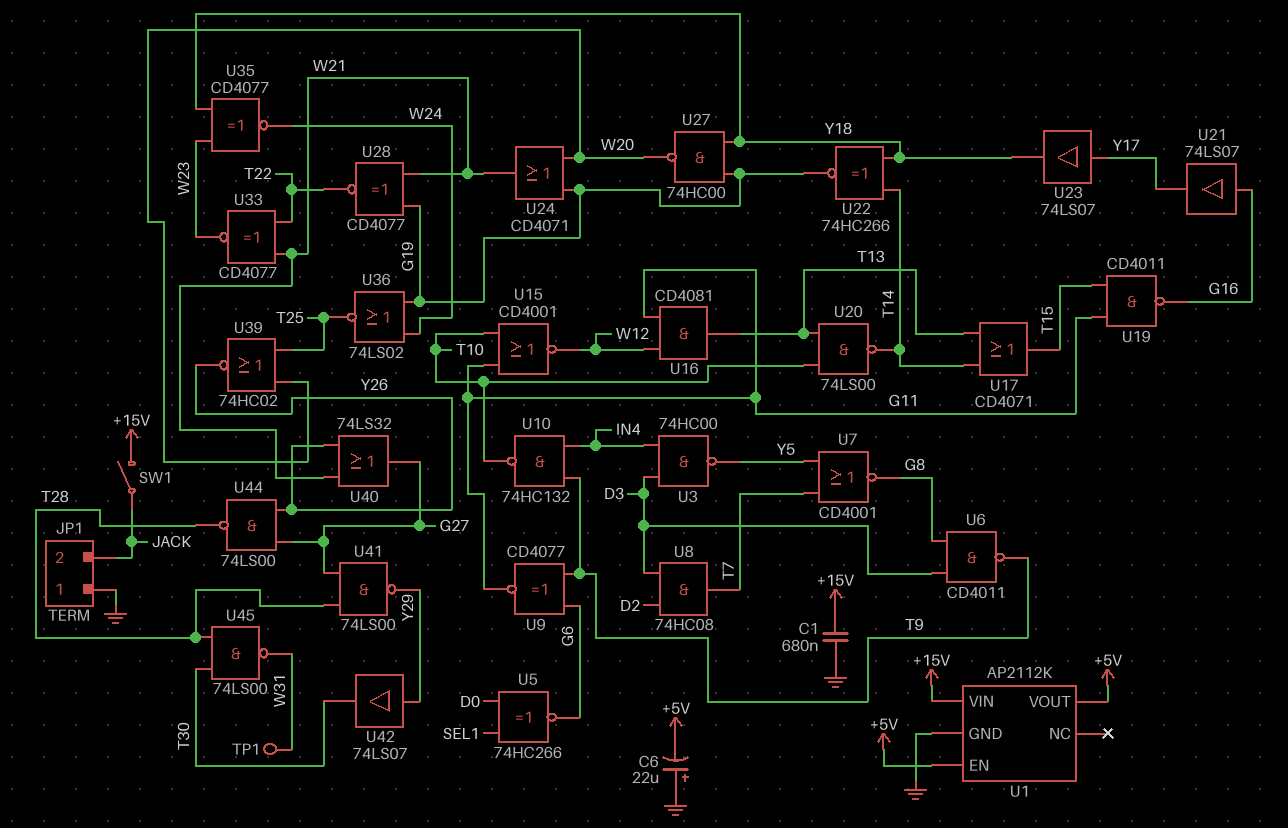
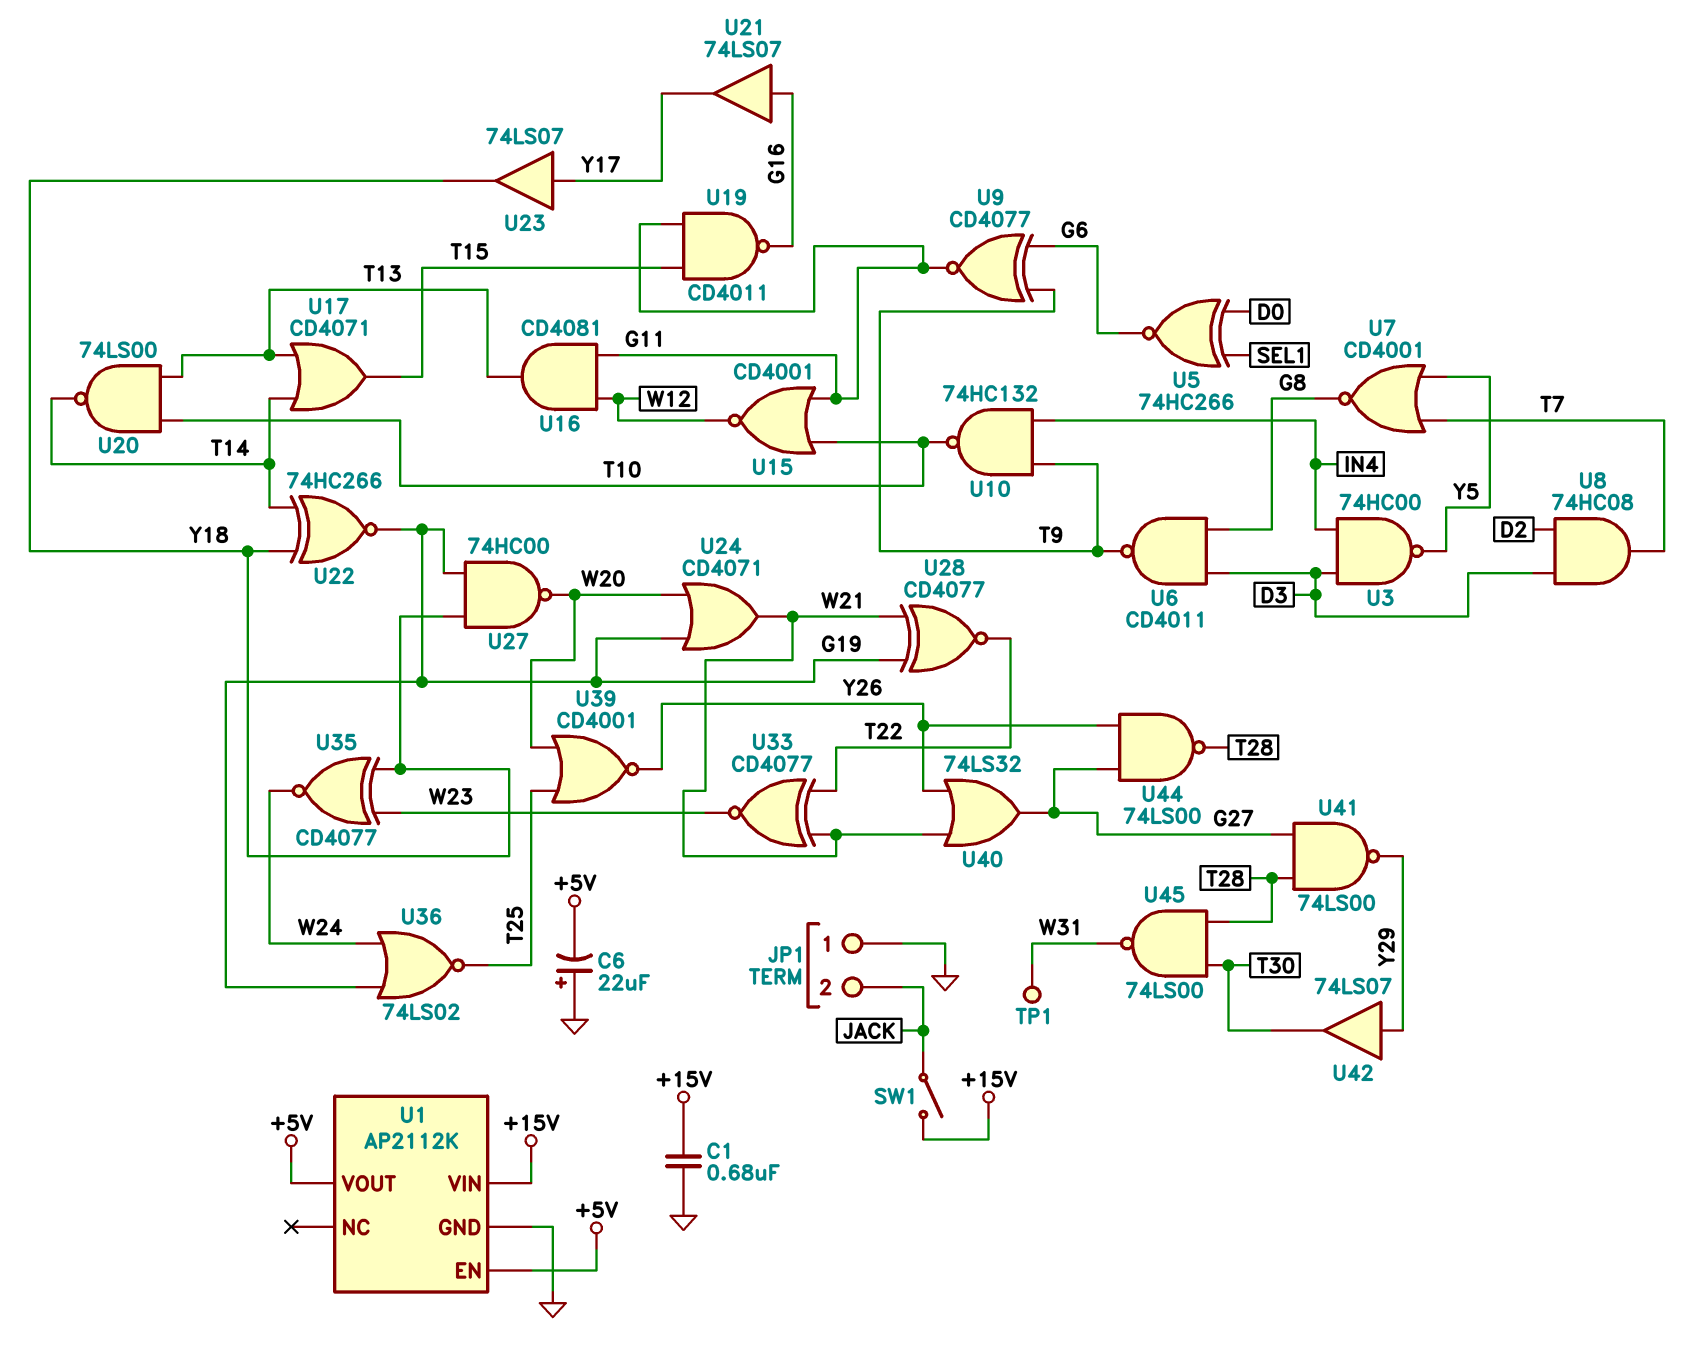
U39: NOR 74HC02 (in T25, in W20, out Y26) -> NOR CD4001 (in T25, in W20, out Y26)

